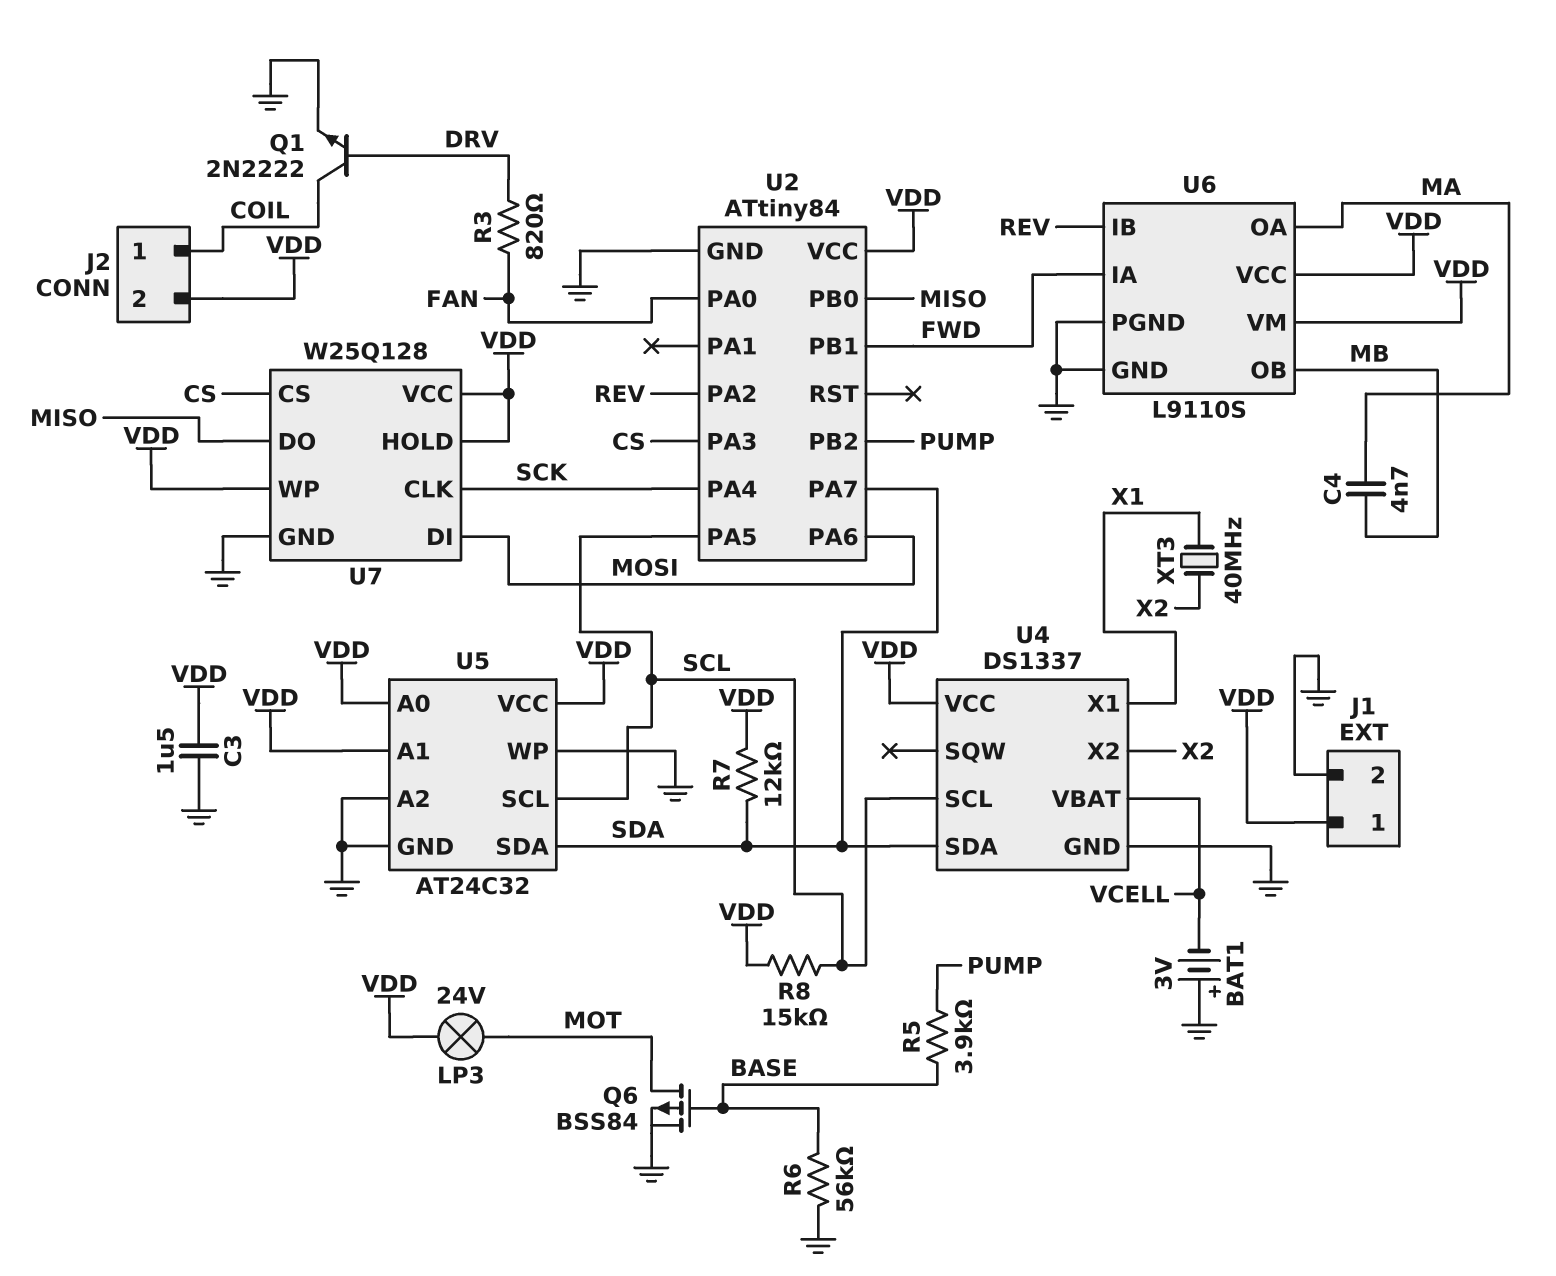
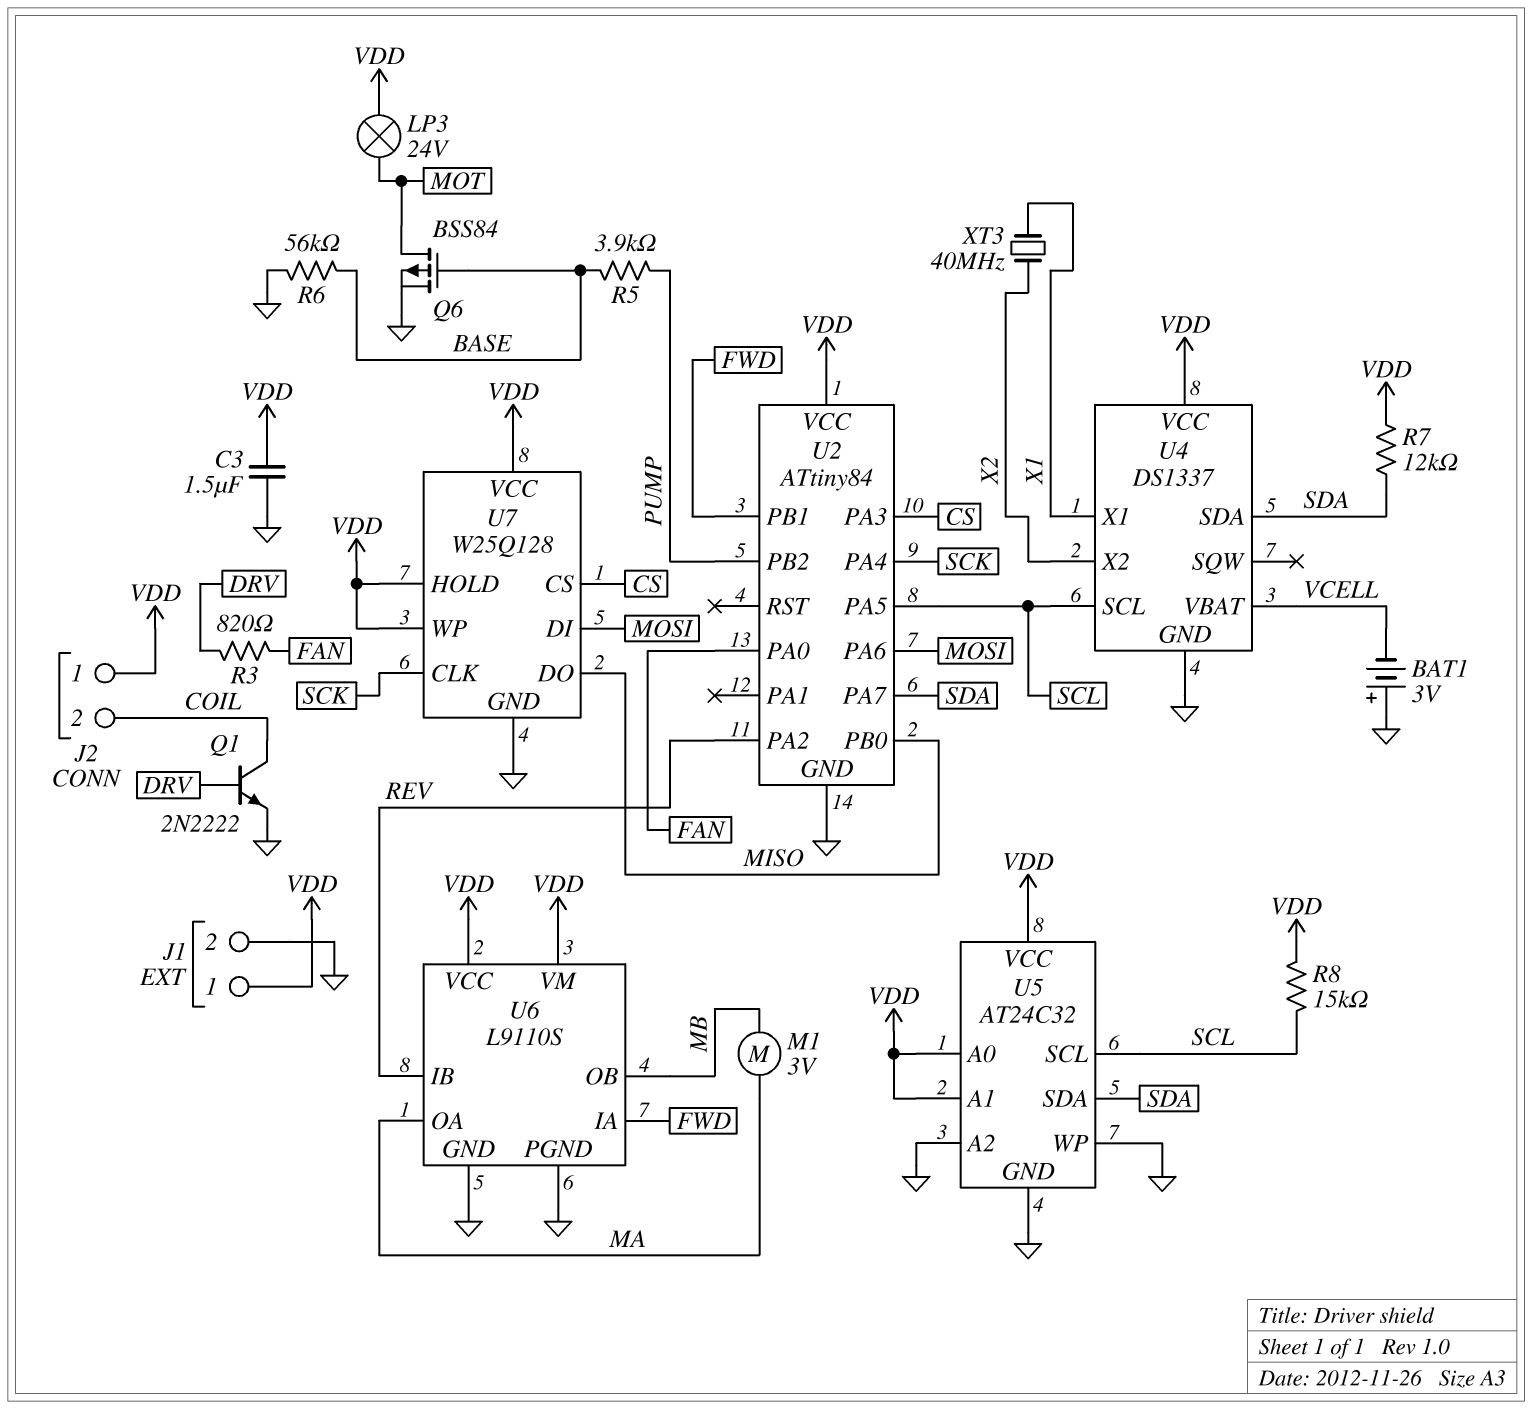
C4: 4.7nF (MA, MB) -> none
J2 pin 1: COIL -> VDD
J2 pin 2: VDD -> COIL
M1: none -> motor 3V (MA, MB)

